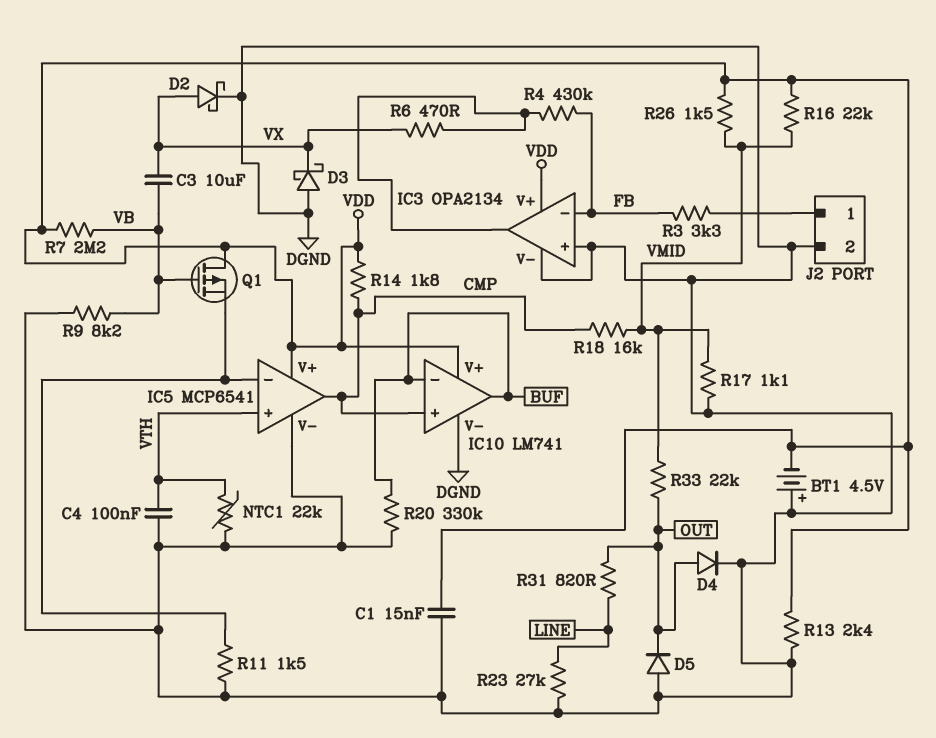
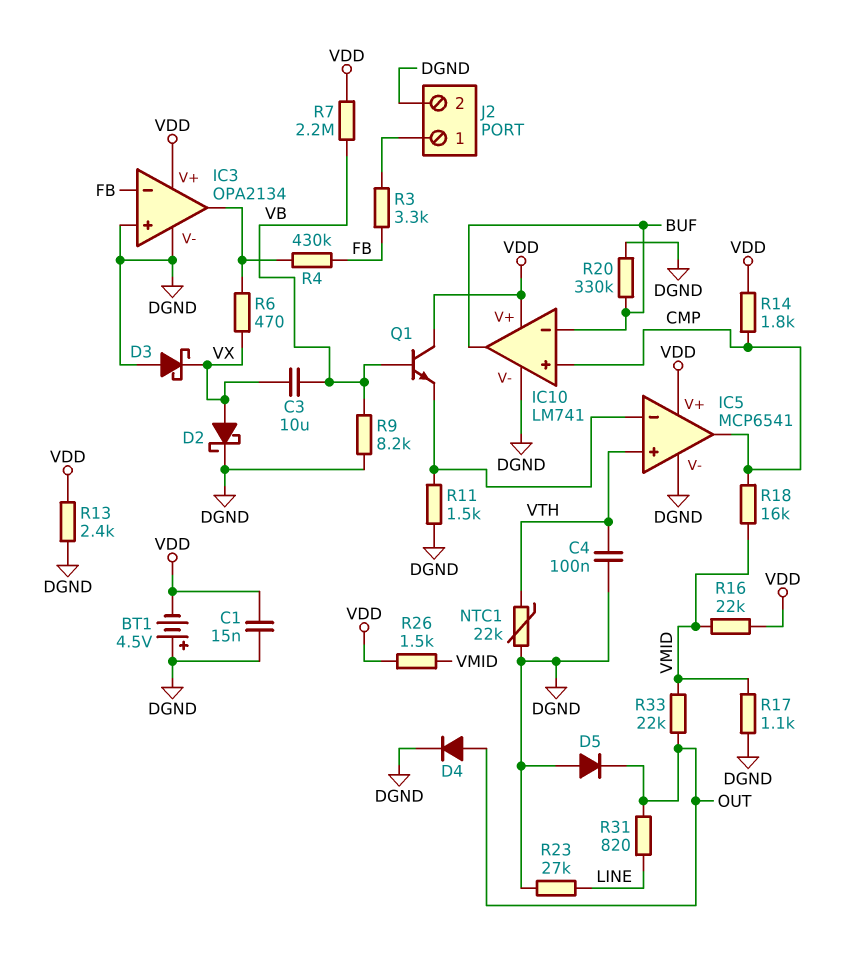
Q1: PMOS (G VB, D VDD, S IC5/in-) -> NPN (B VB, C VDD, E IC5/in-)

